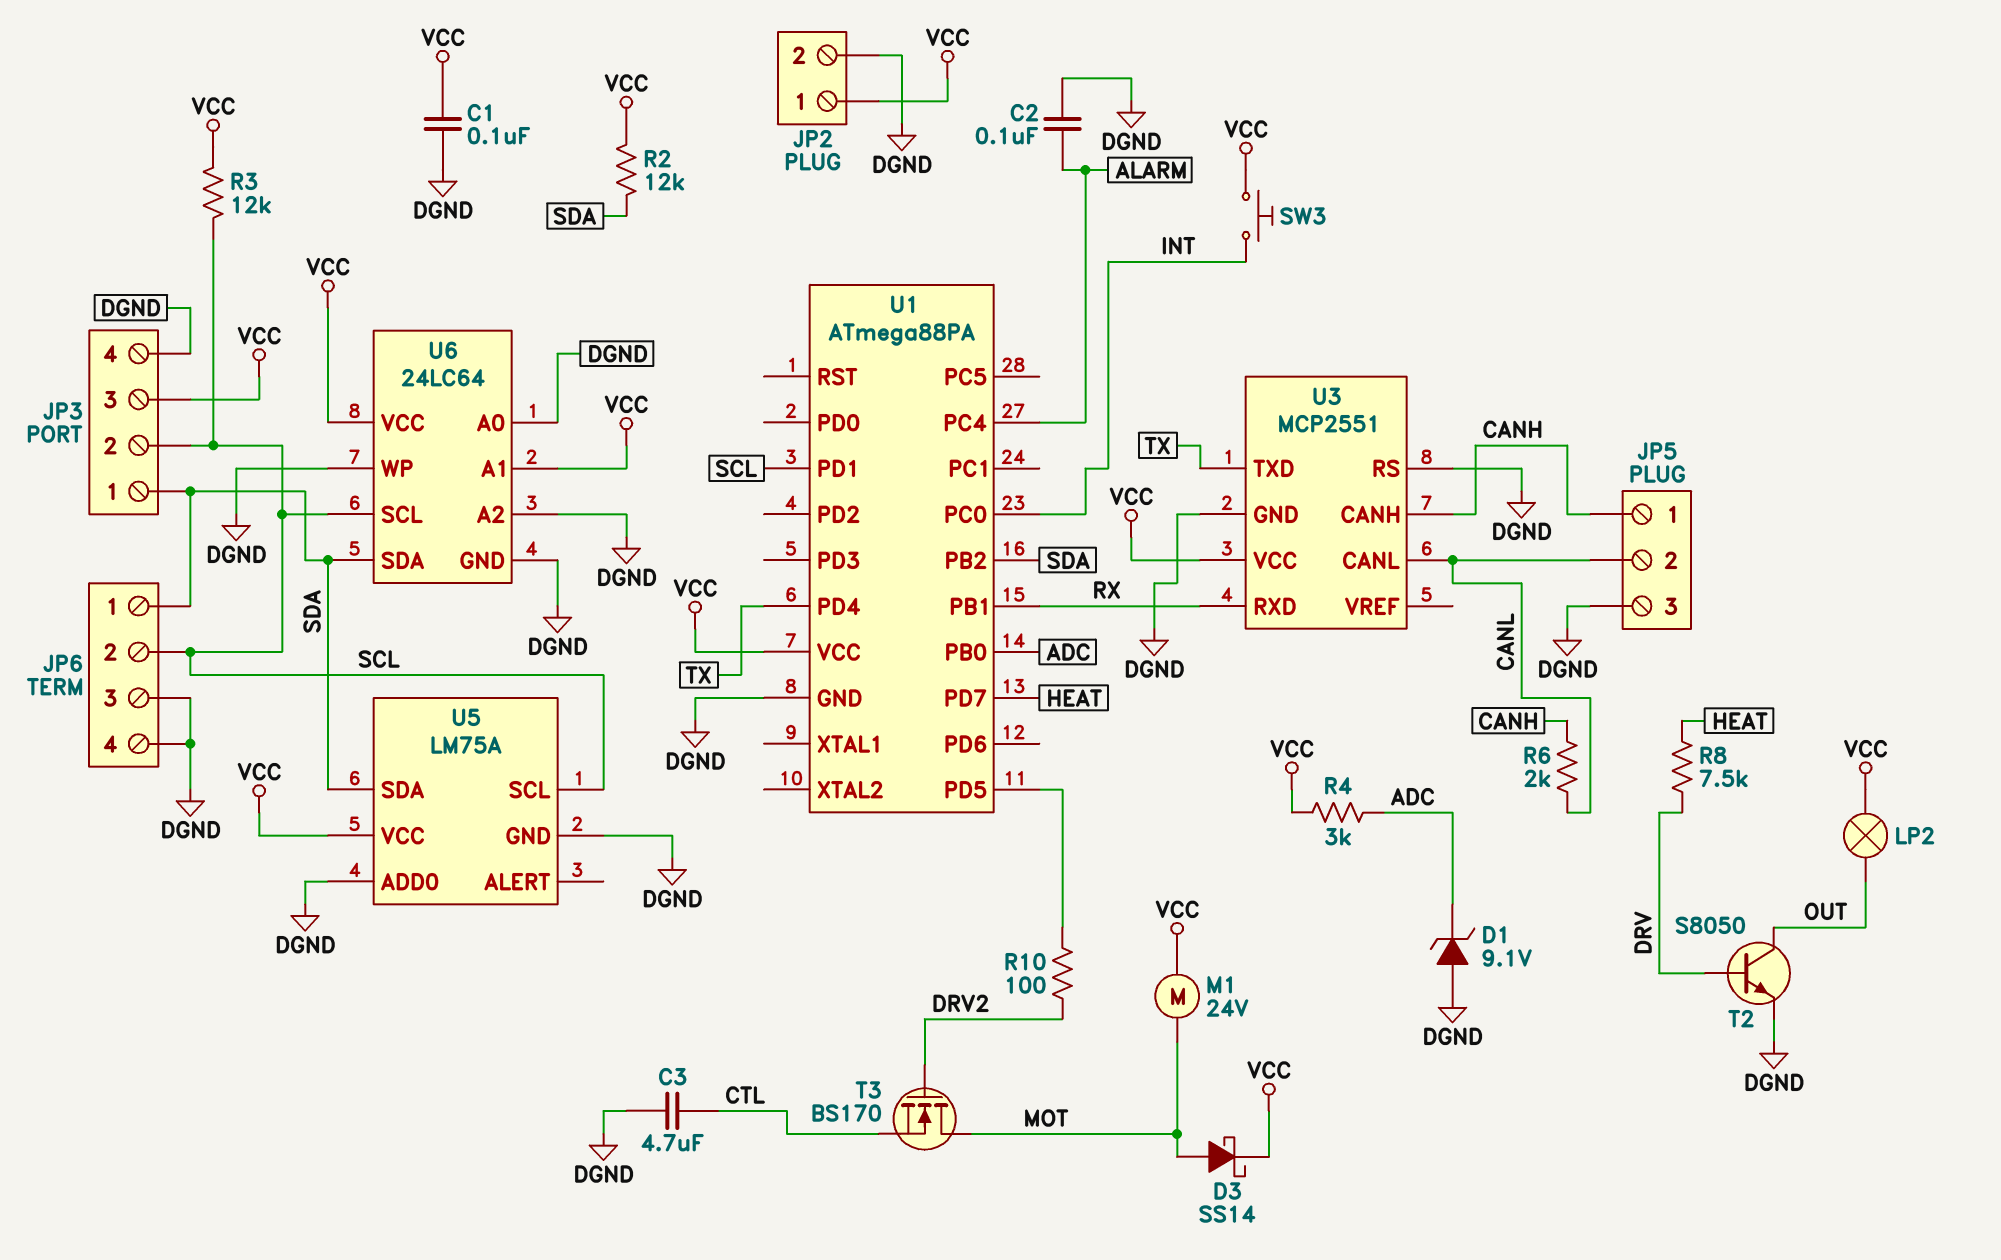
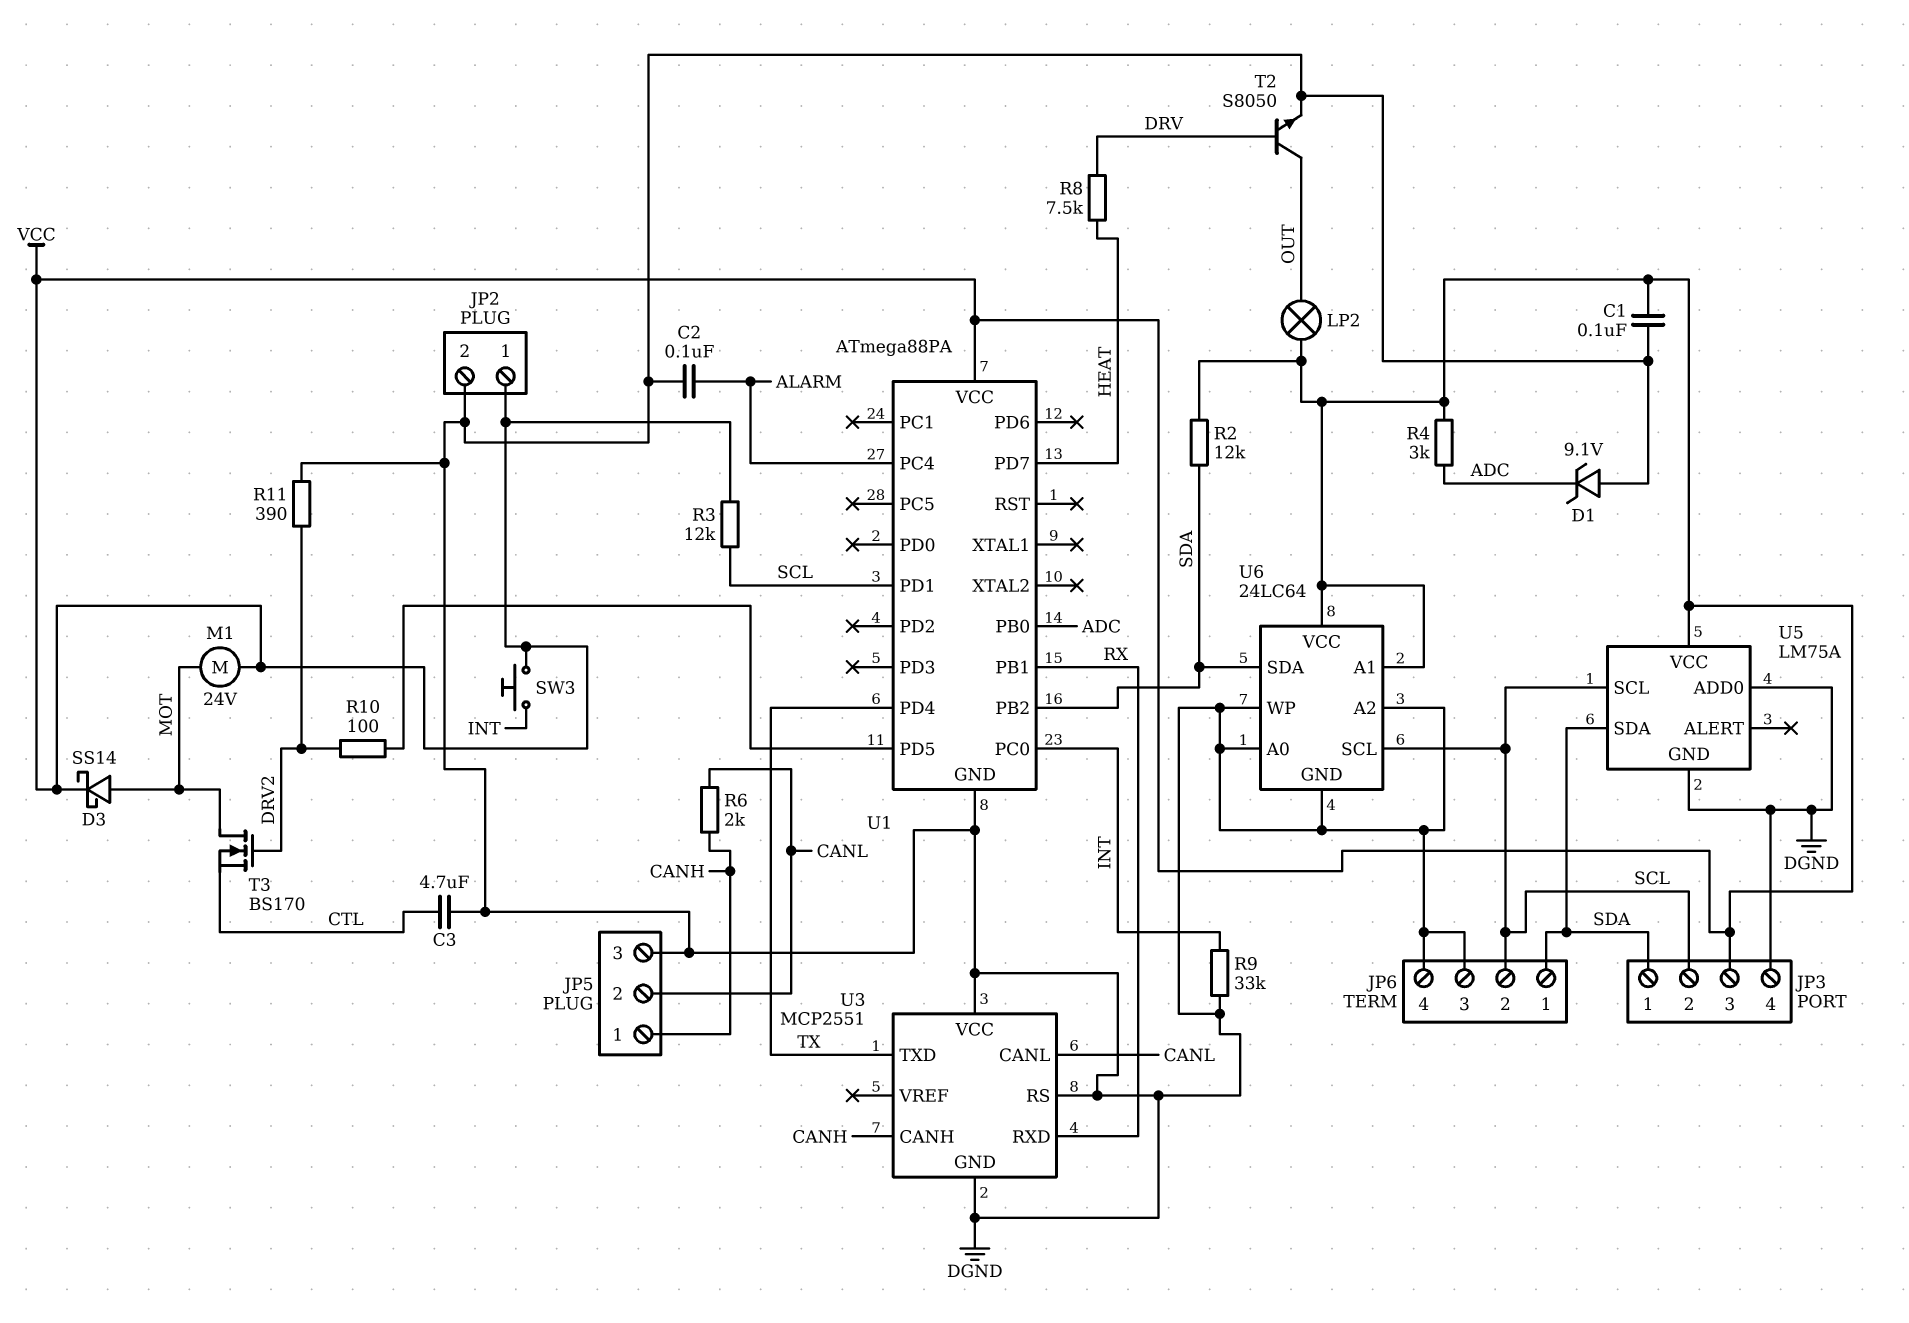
R9: none -> 33k (DGND, INT)
R11: none -> 390 (DGND, DRV2)
U3 pin VCC: VCC -> DGND

